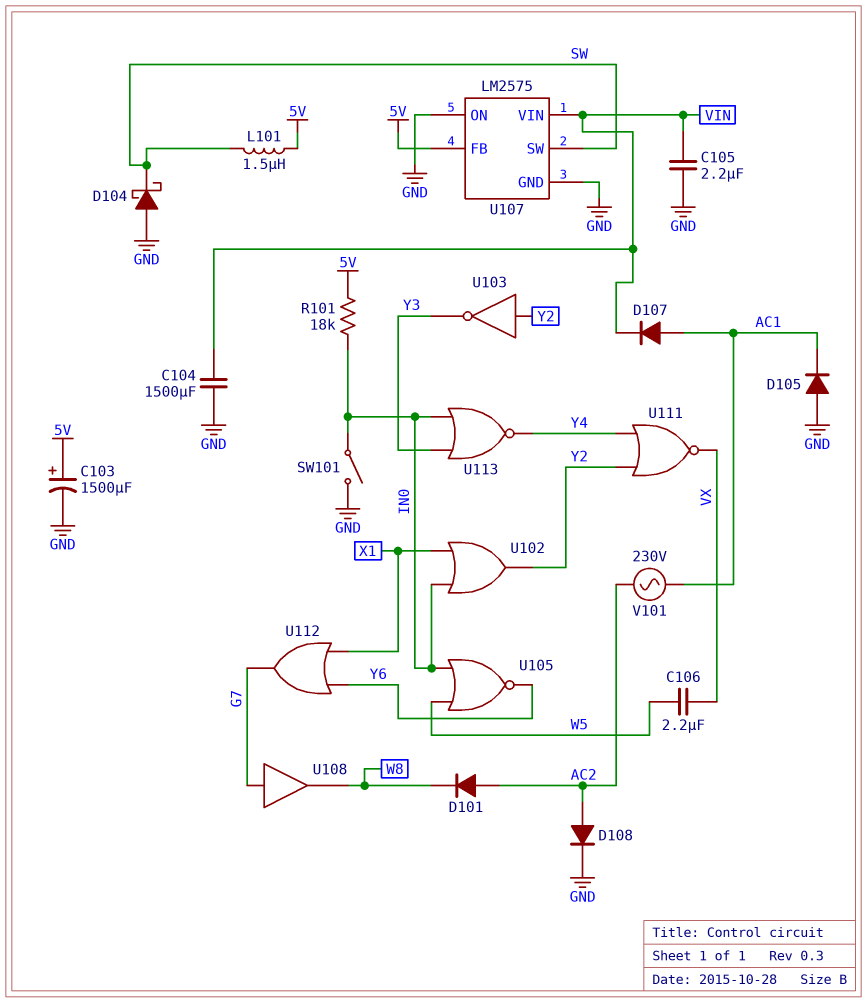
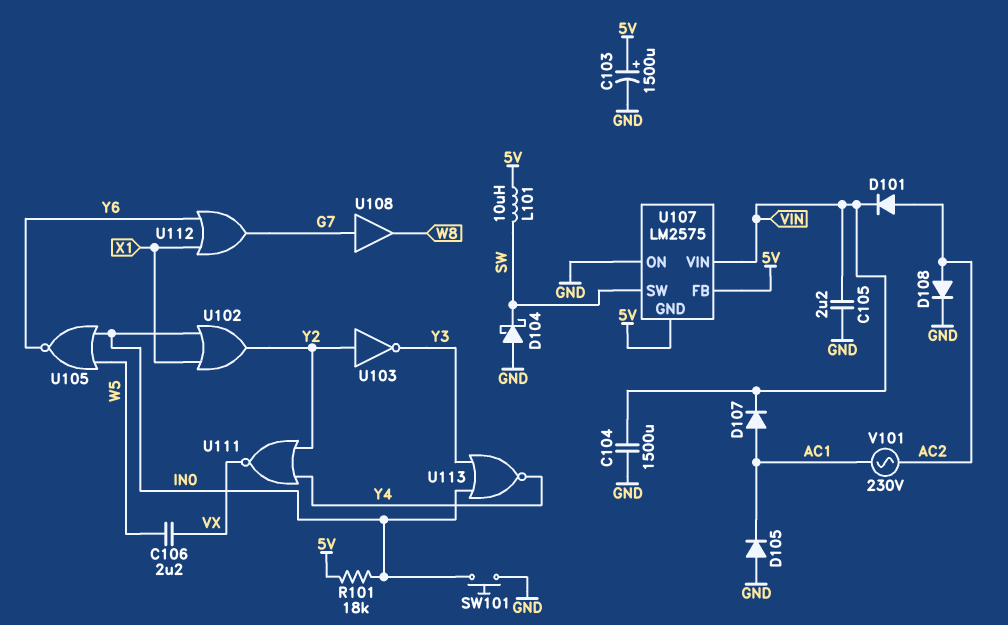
D101: diode (A AC2, K W8) -> diode (A AC2, K VIN)
L101: 1.5uH (5V, SW) -> 10uH (5V, SW)
SW101: switch (GND, IN0) -> button (GND, IN0)
U107 pin GND: GND -> 5V

